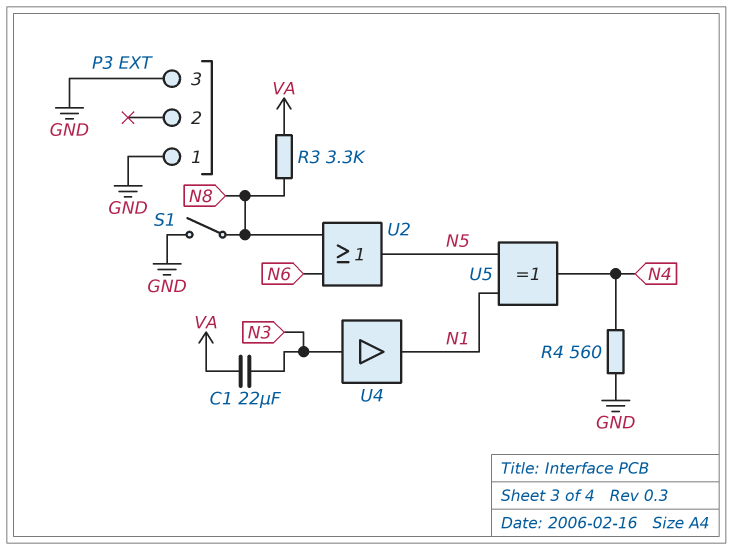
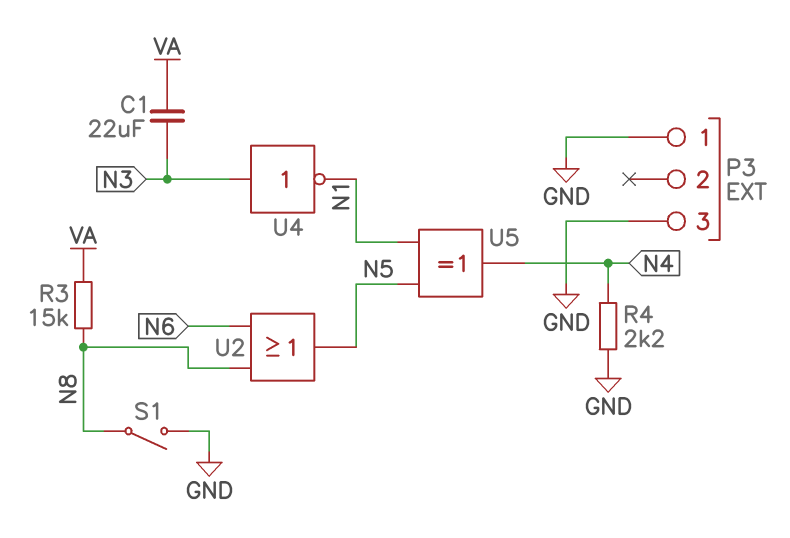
R3: 3.3k (N8, VA) -> 15k (N8, VA)
R4: 560 (GND, N4) -> 2.2k (GND, N4)
U4: buffer (in N3, out N1) -> NOT (in N3, out N1)

